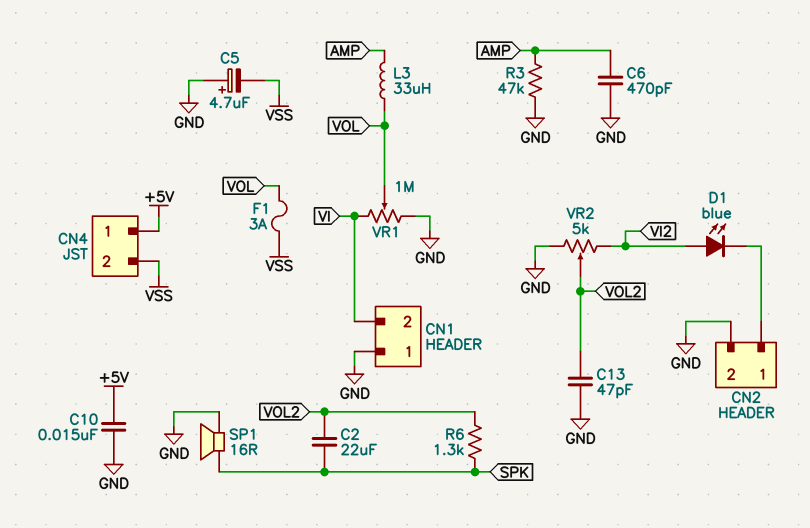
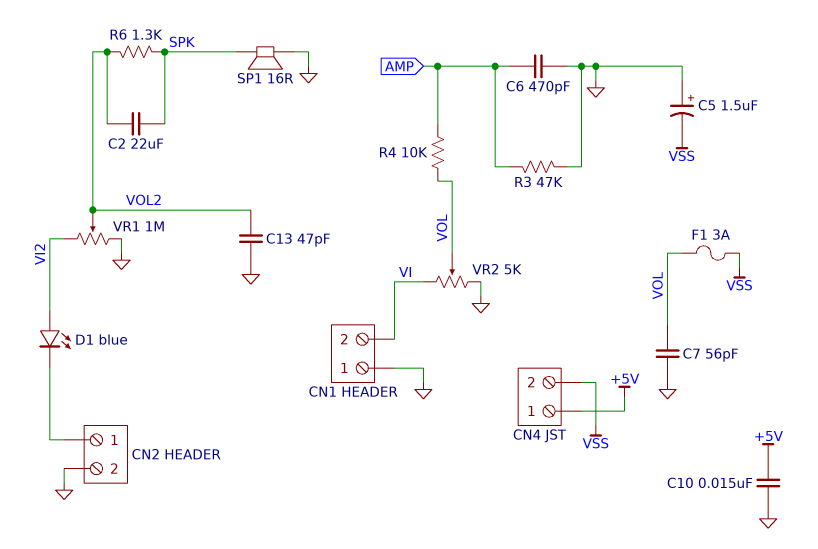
C5: 4.7uF (plus GND, minus VSS) -> 1.5uF (plus GND, minus VSS)
C7: none -> 56pF (GND, VOL)
L3: 33uH (AMP, VOL) -> none
R4: none -> 10k (AMP, VOL)
VR1: 1M (GND, VI, wiper VOL) -> 1M (GND, VI2, wiper VOL2)
VR2: 5k (GND, VI2, wiper VOL2) -> 5k (GND, VI, wiper VOL)

